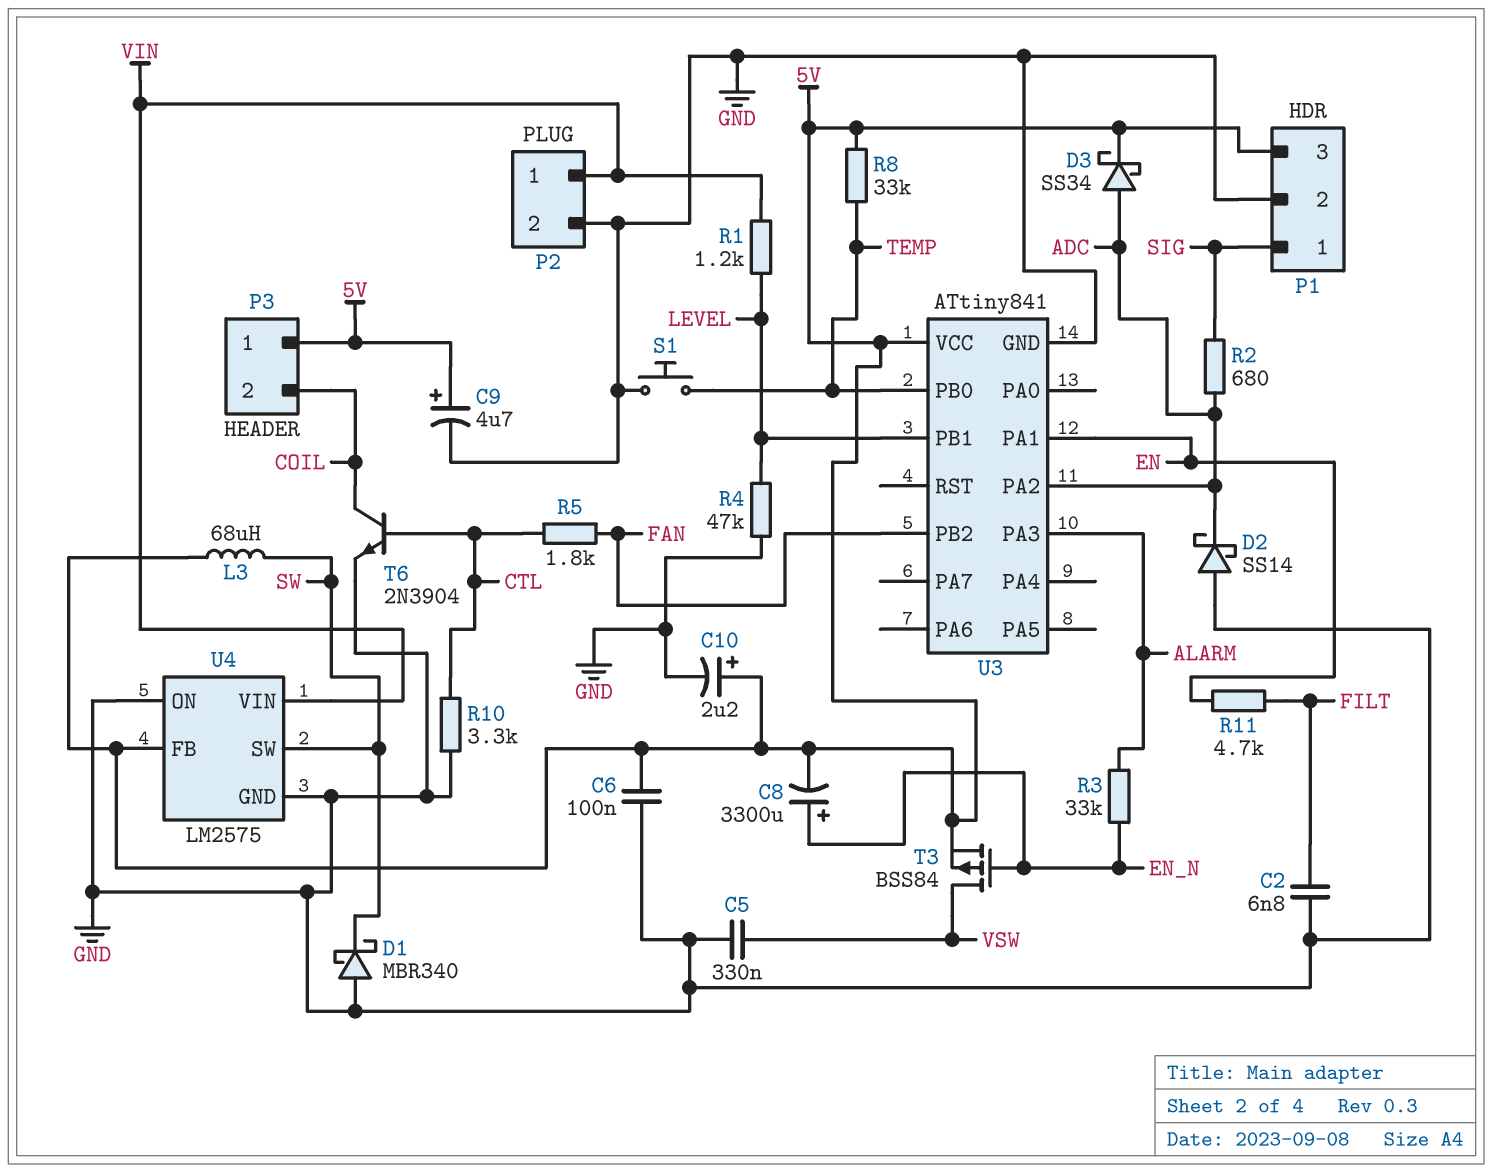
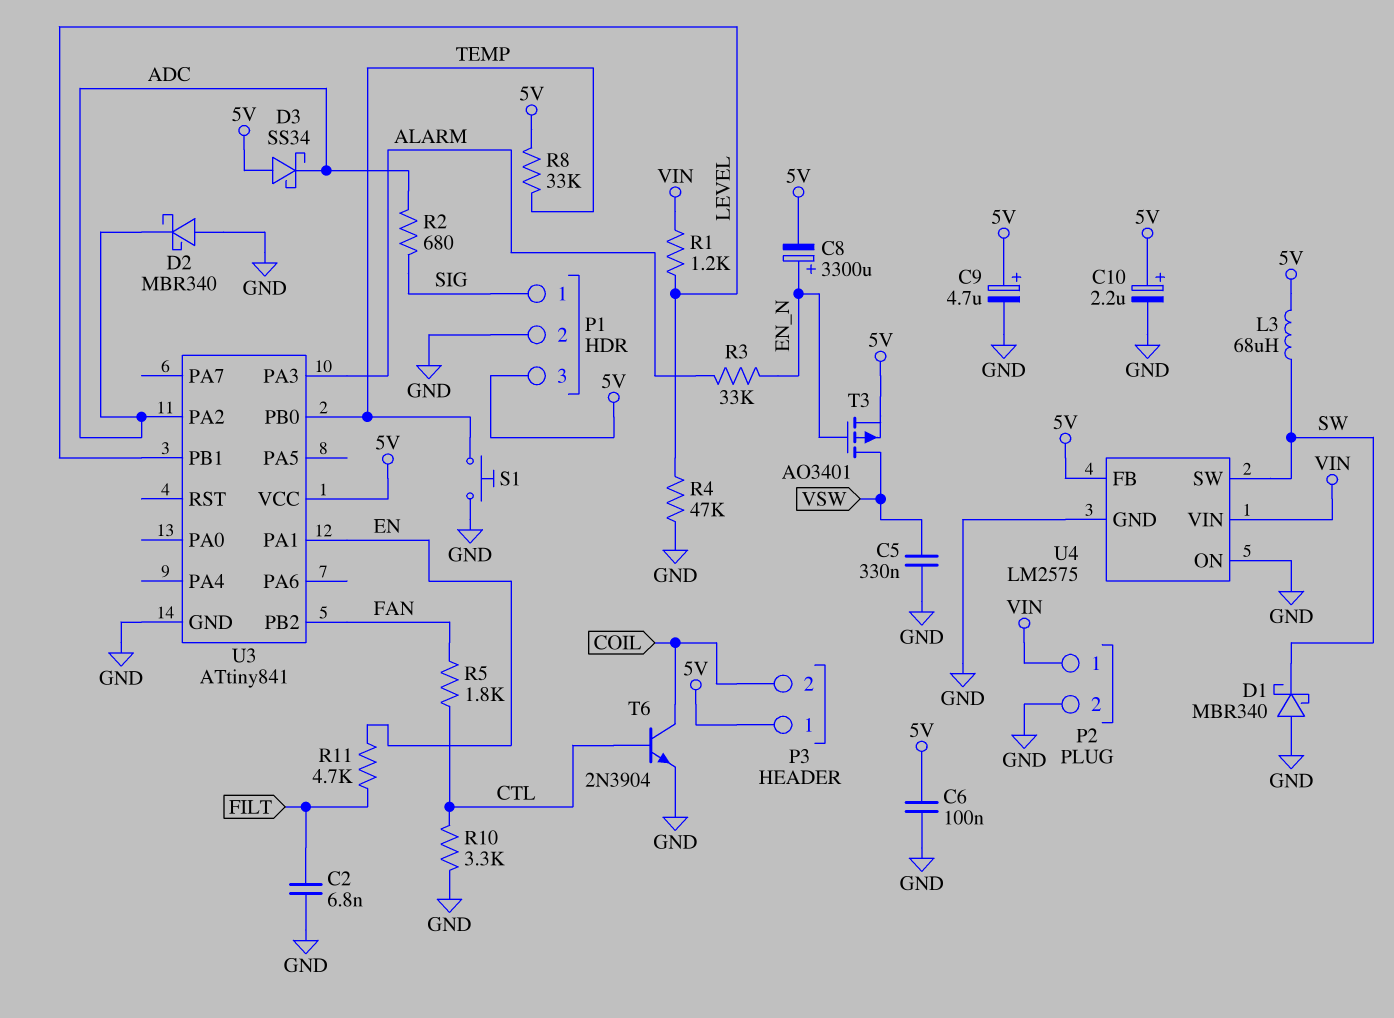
D2: schottky SS14 (A GND, K ADC) -> schottky MBR340 (A GND, K ADC)
D3: schottky SS34 (A ADC, K 5V) -> schottky SS34 (A 5V, K ADC)
T3: PMOS BSS84 (G EN_N, D VSW, S 5V) -> PMOS AO3401 (G EN_N, D VSW, S 5V)

